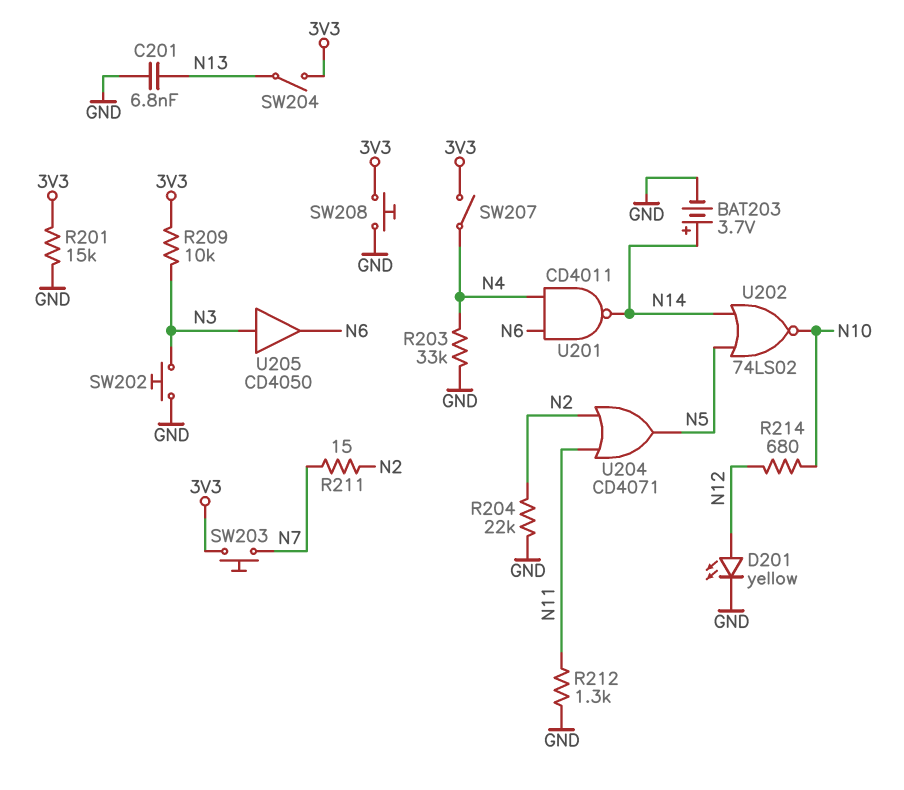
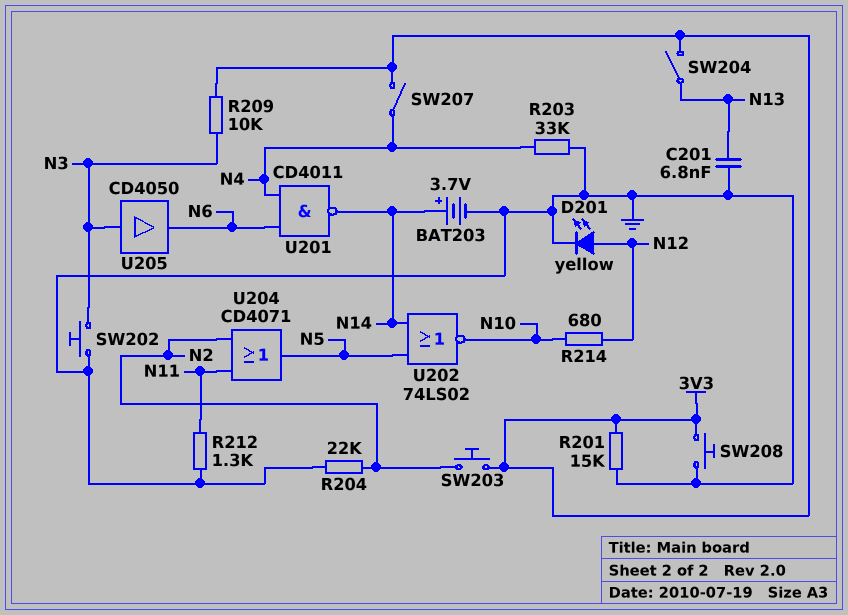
R211: 15 (N2, N7) -> none
SW203: button (3V3, N7) -> button (3V3, N2)

